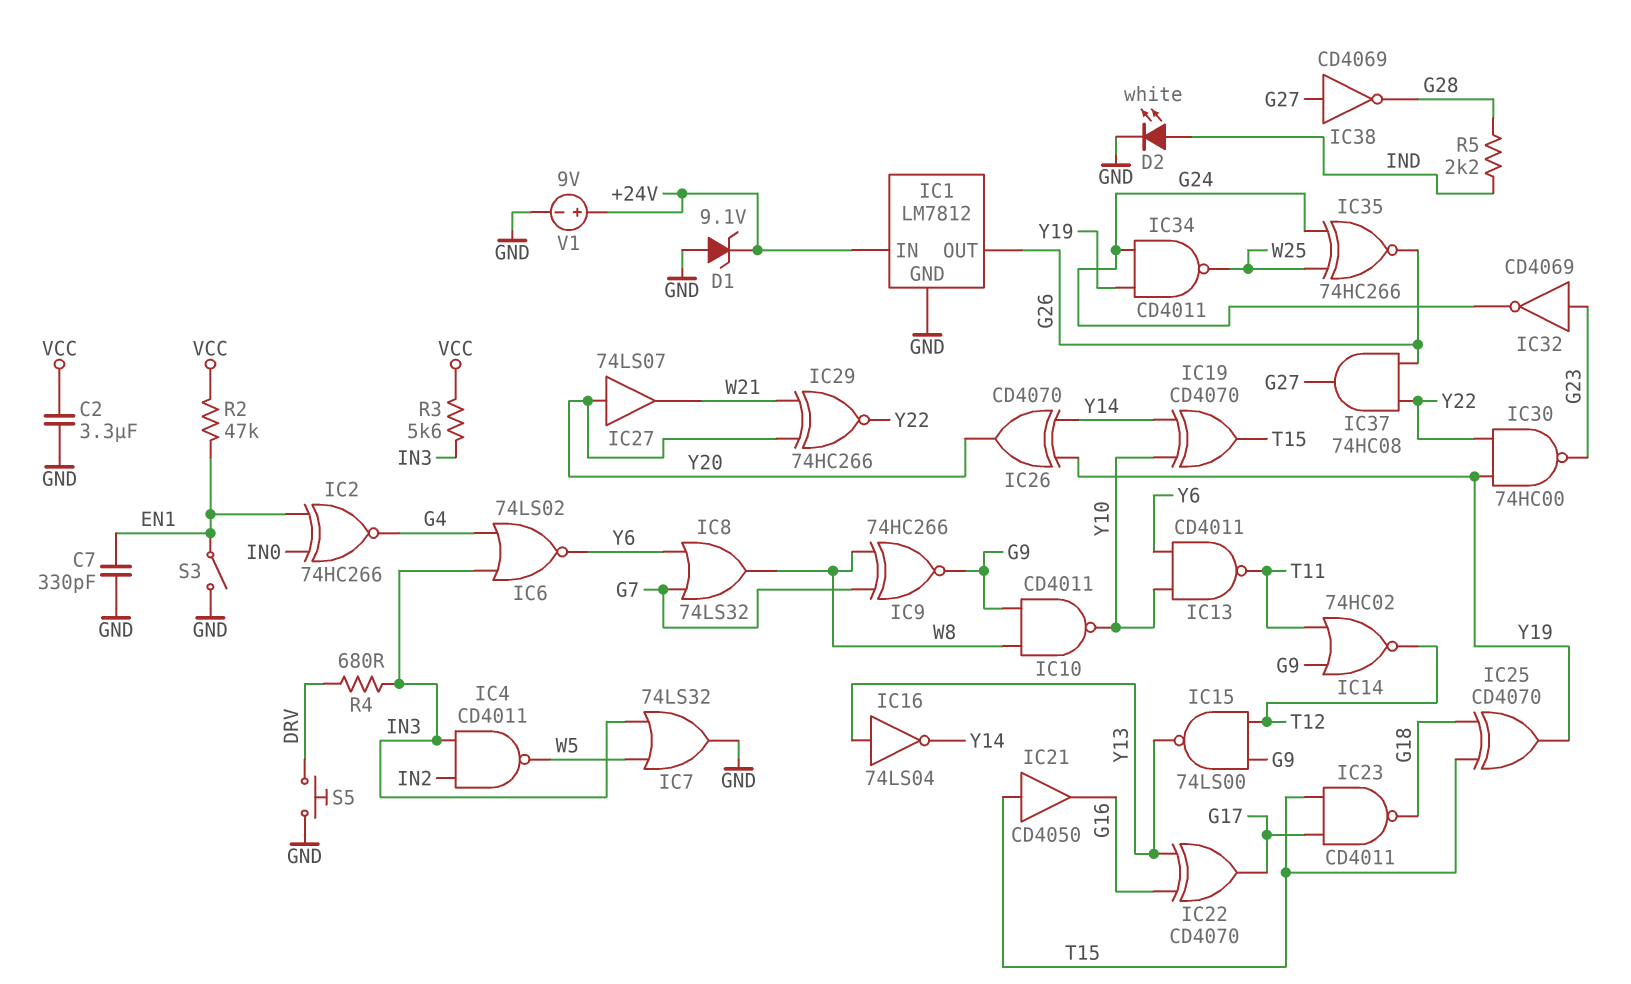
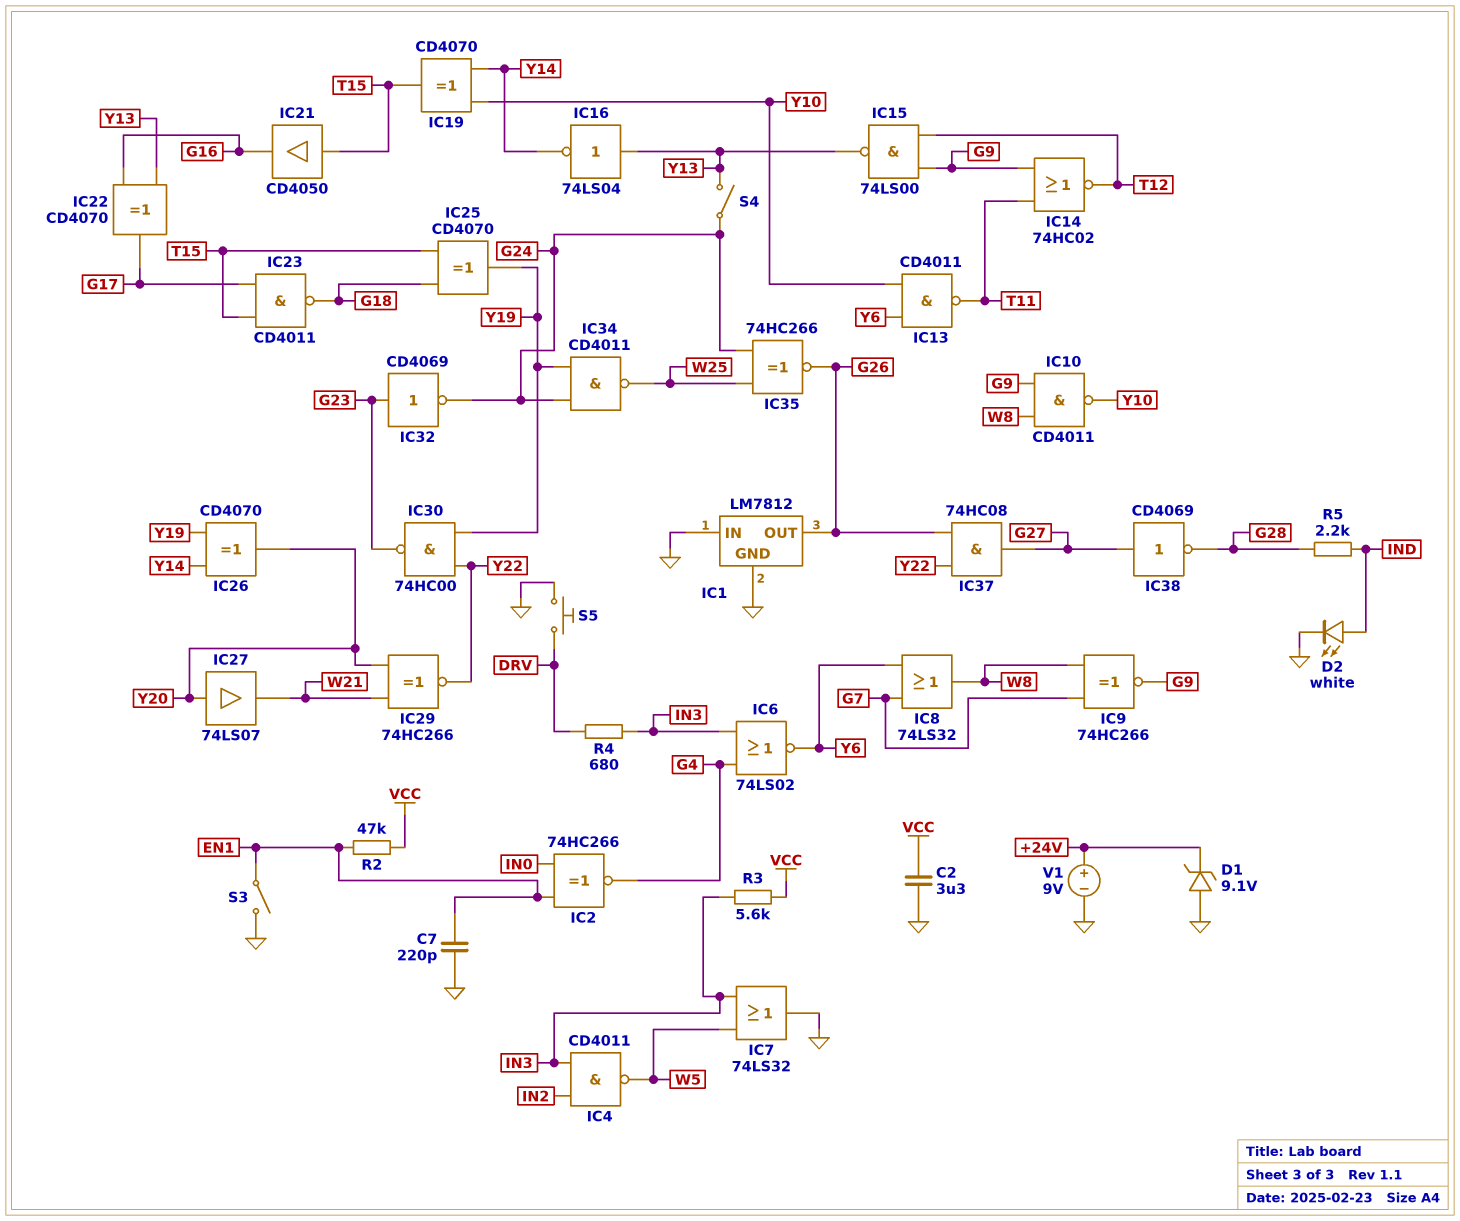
C7: 330pF (EN1, GND) -> 220pF (EN1, GND)
IC1 pin IN: +24V -> GND
S4: none -> switch (G24, Y13)

